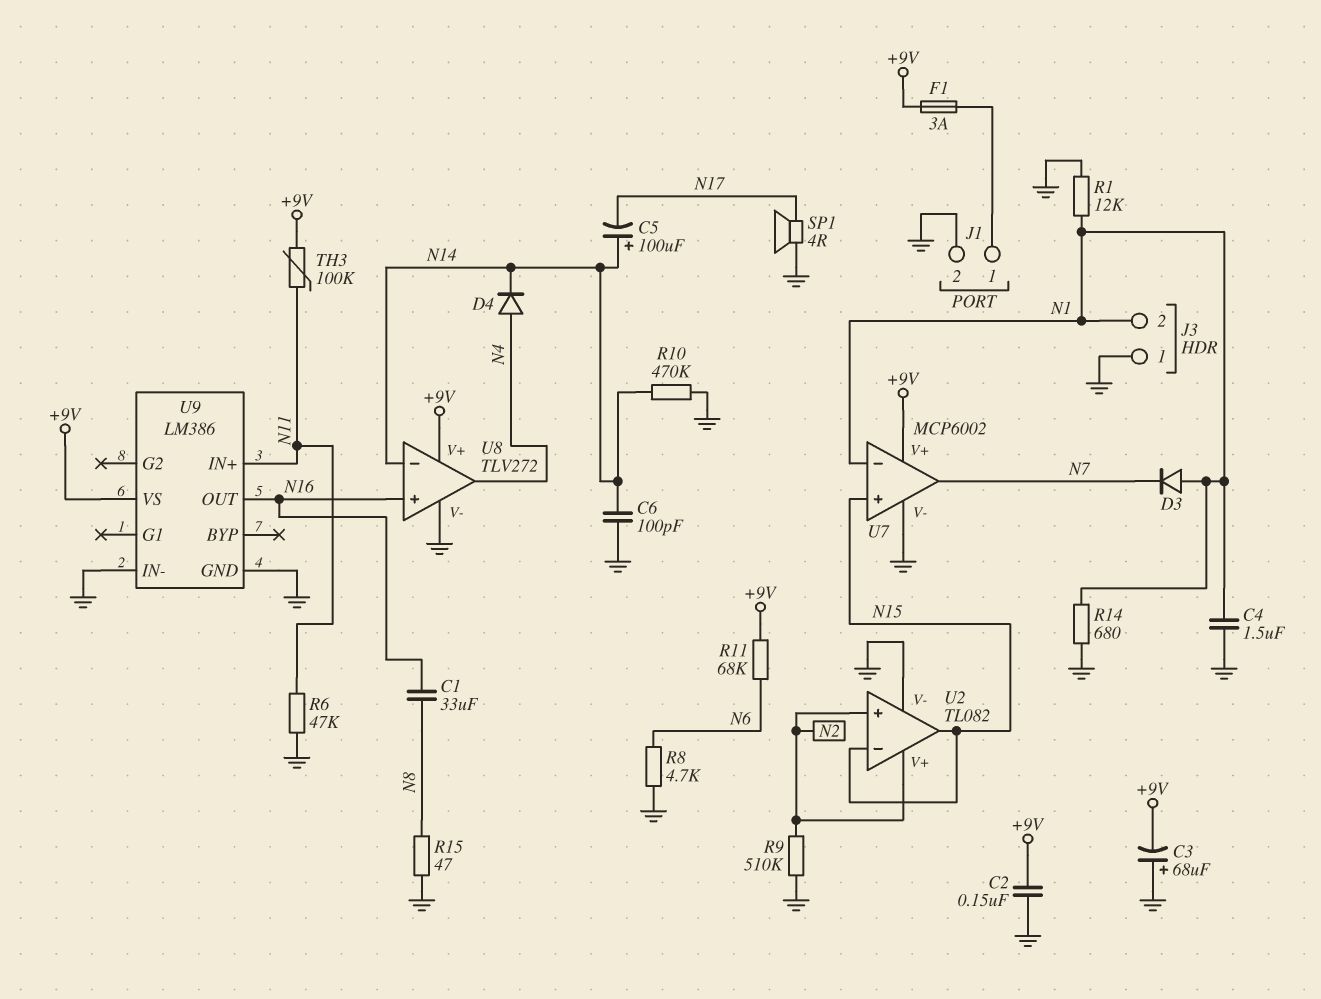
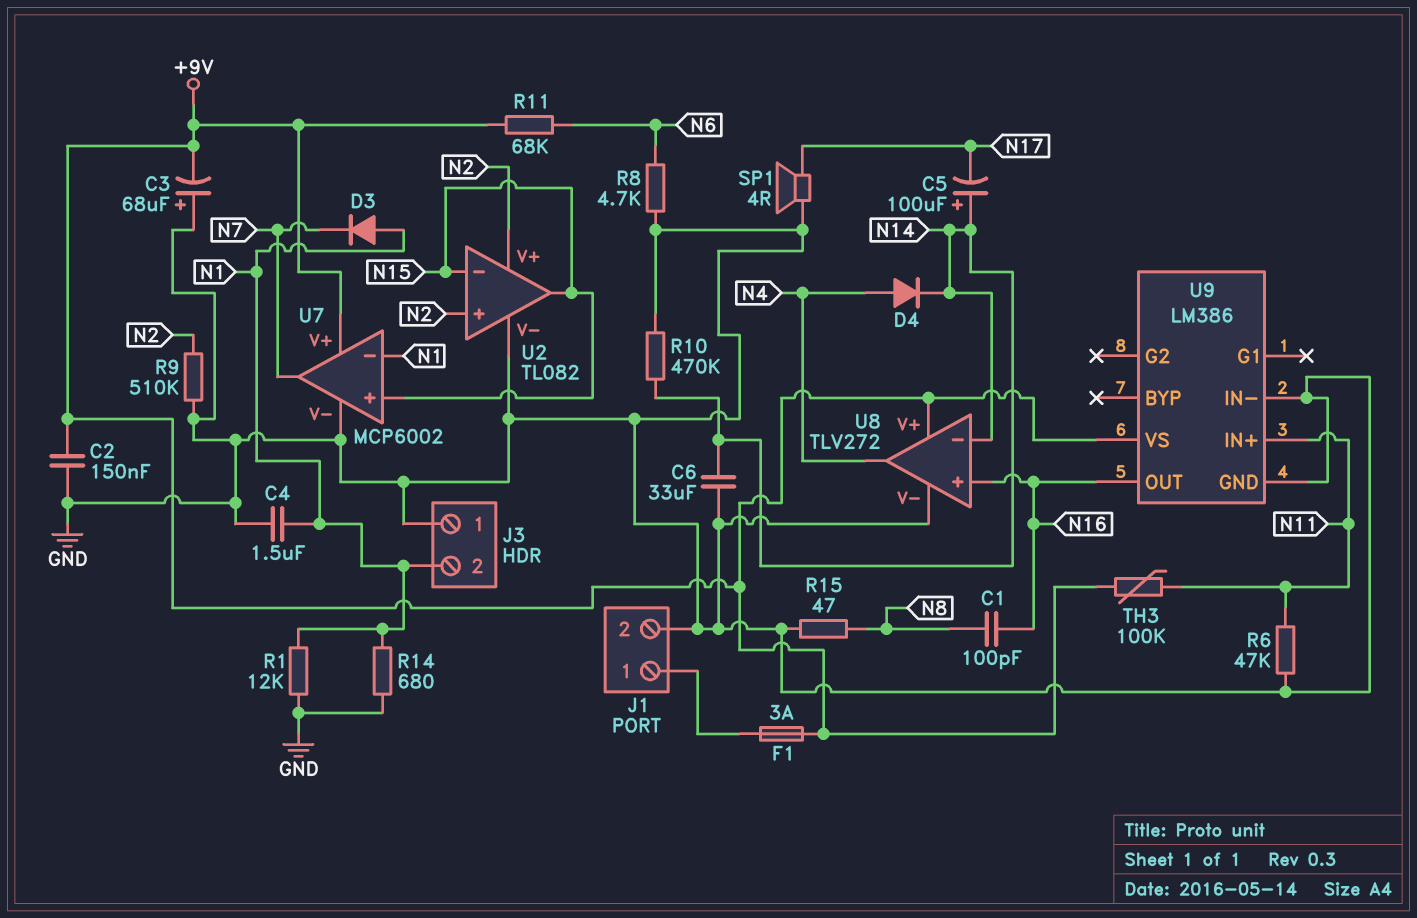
C1: 33uF (N8, N16) -> 100pF (N8, N16)
C6: 100pF (GND, N14) -> 33uF (GND, N14)

